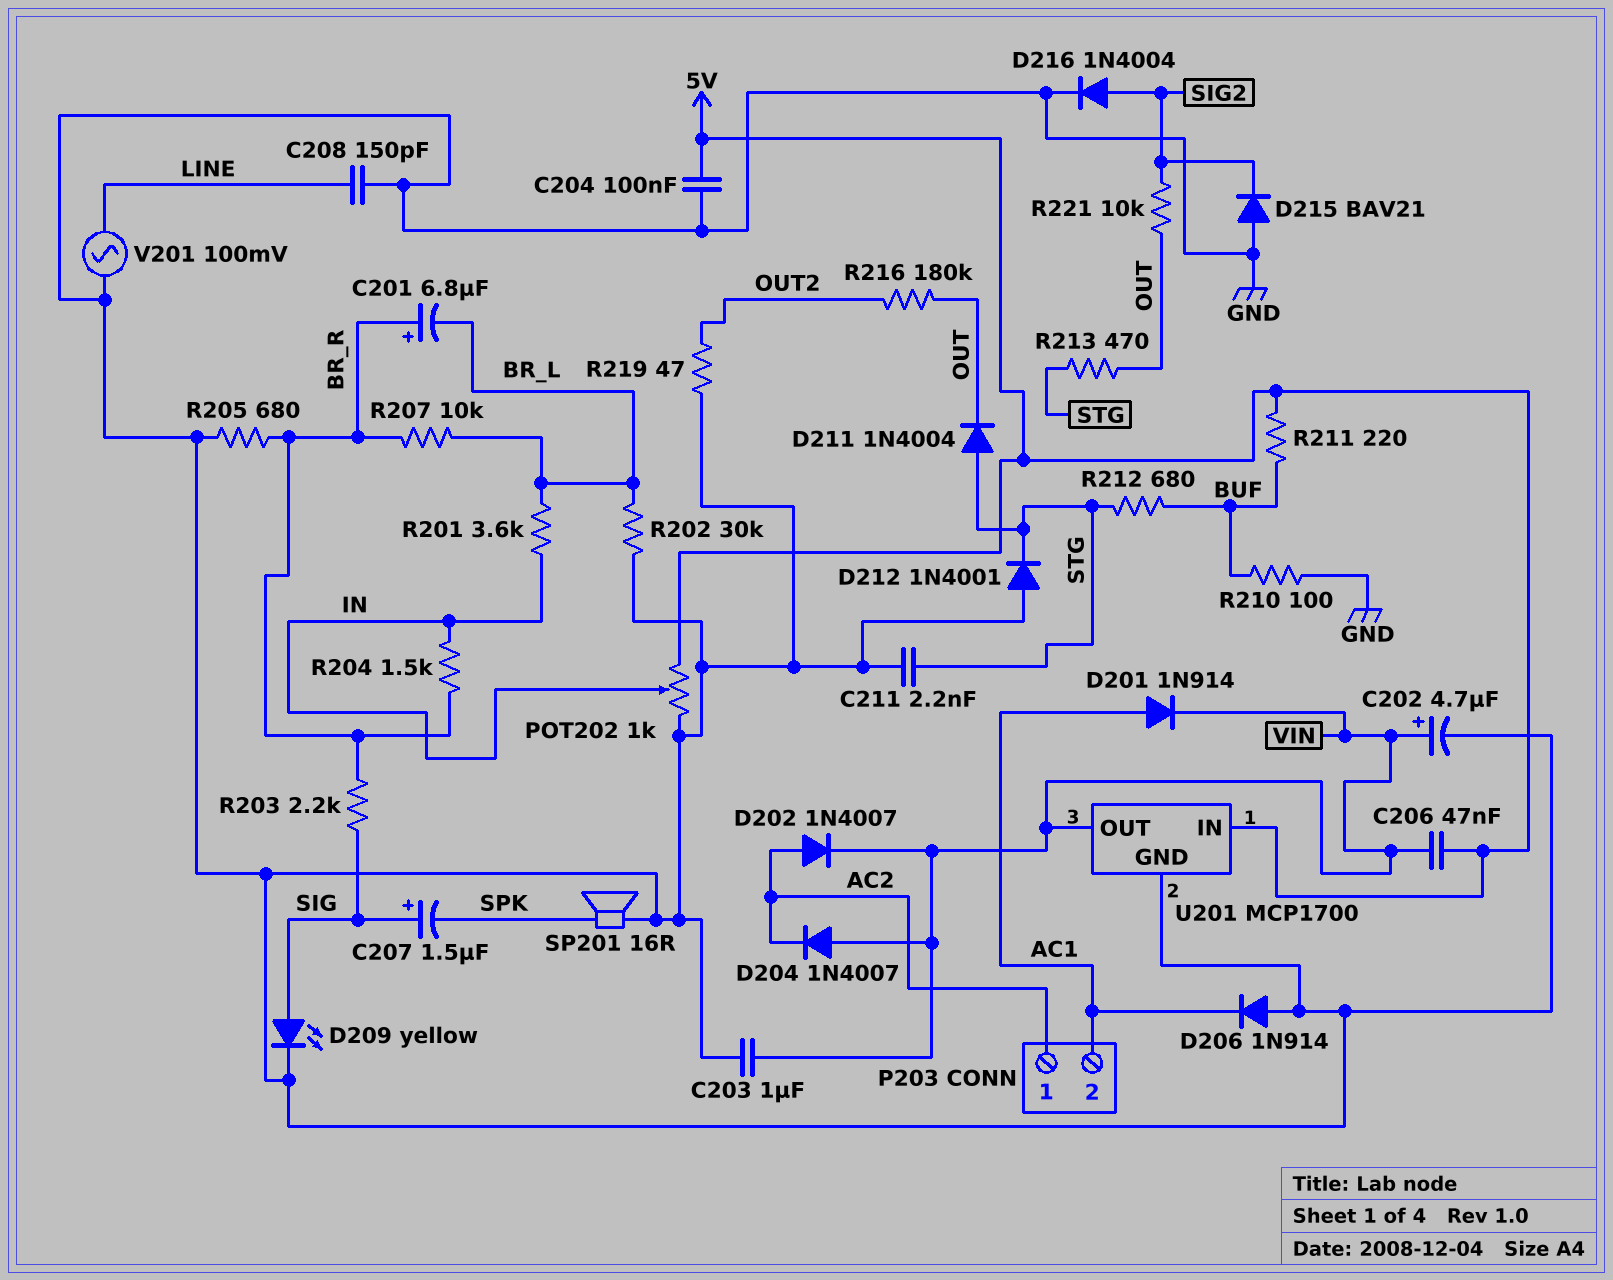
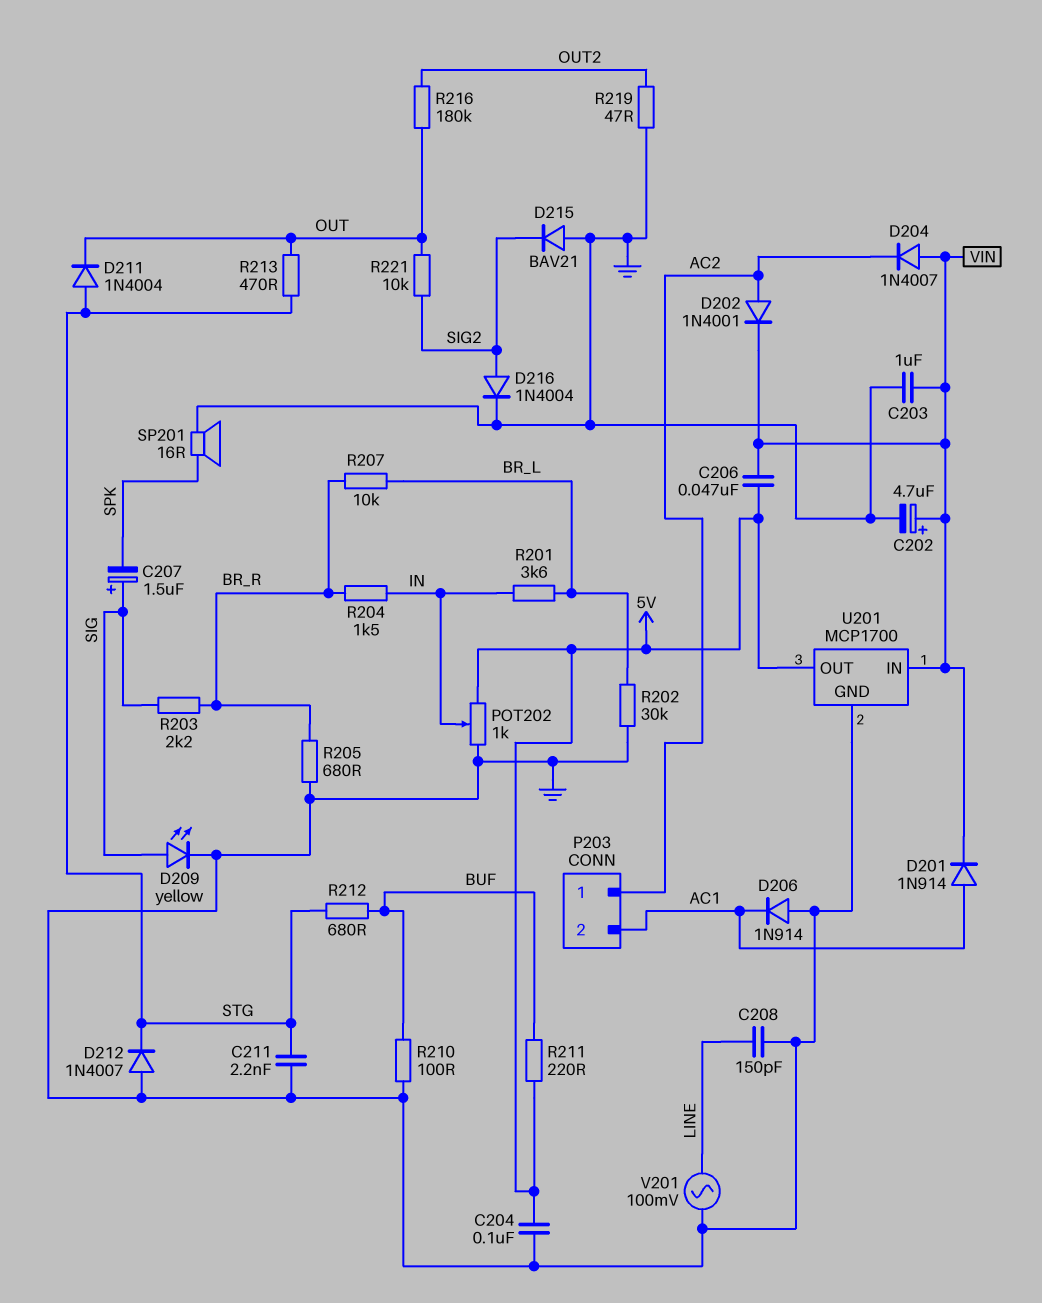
C201: 6.8uF (plus BR_R, minus BR_L) -> none
D202: diode 1N4007 (A AC2, K VIN) -> diode 1N4001 (A AC2, K VIN)
D212: diode 1N4001 (A GND, K STG) -> diode 1N4007 (A GND, K STG)
U201 pin IN: 5V -> VIN
U201 pin OUT: VIN -> 5V

